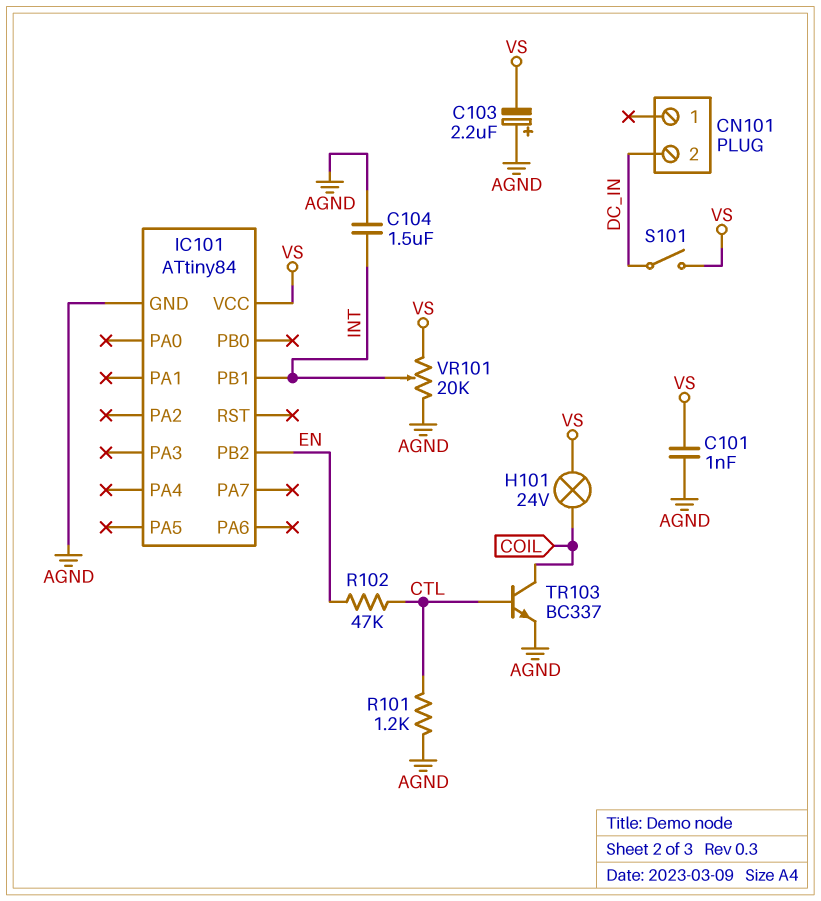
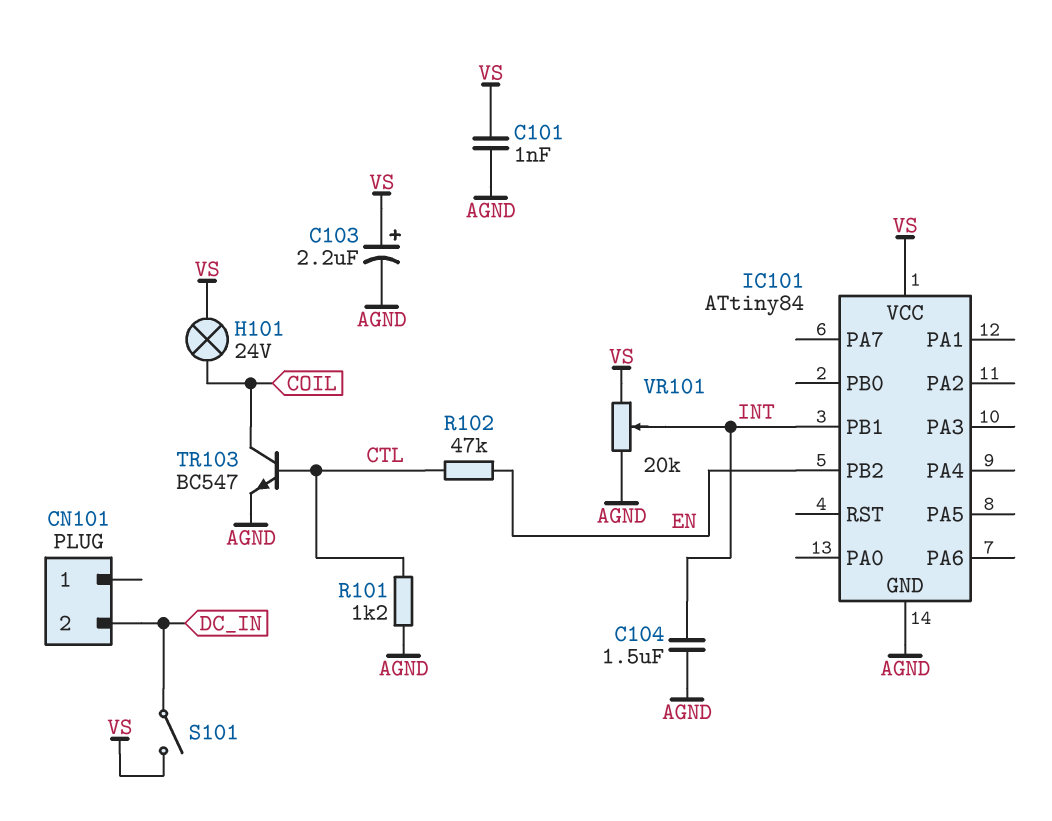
C103: 2.2uF (plus AGND, minus VS) -> 2.2uF (plus VS, minus AGND)
TR103: NPN BC337 (B CTL, C COIL, E AGND) -> NPN BC547 (B CTL, C COIL, E AGND)

